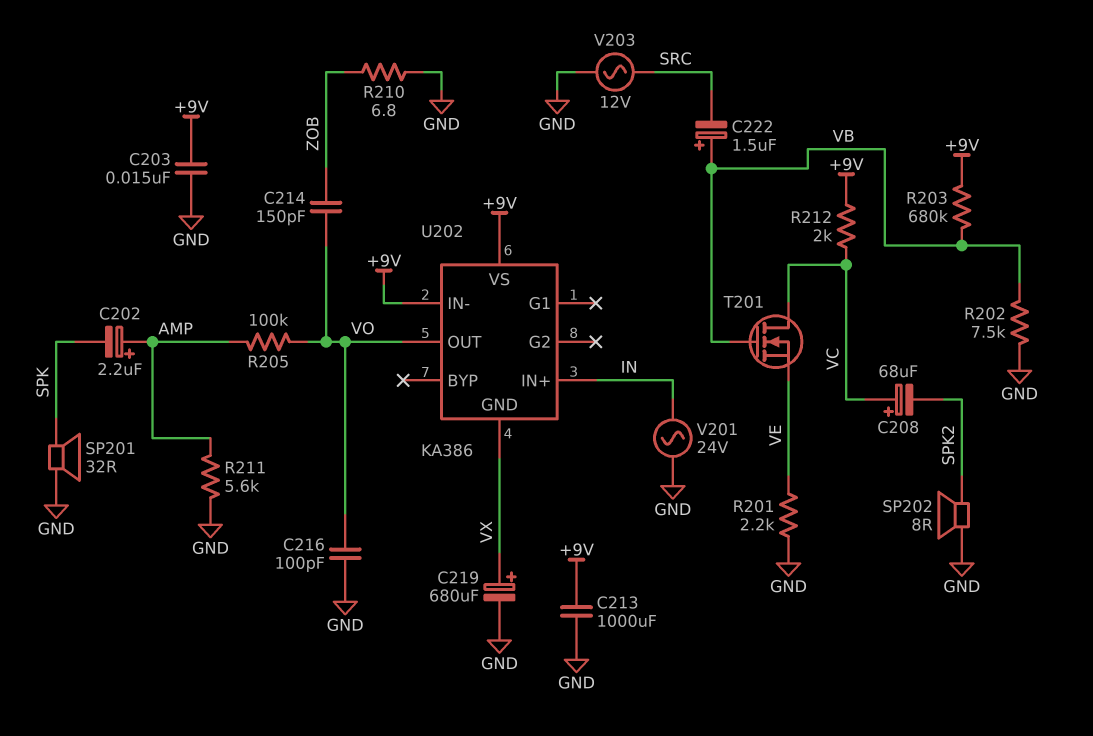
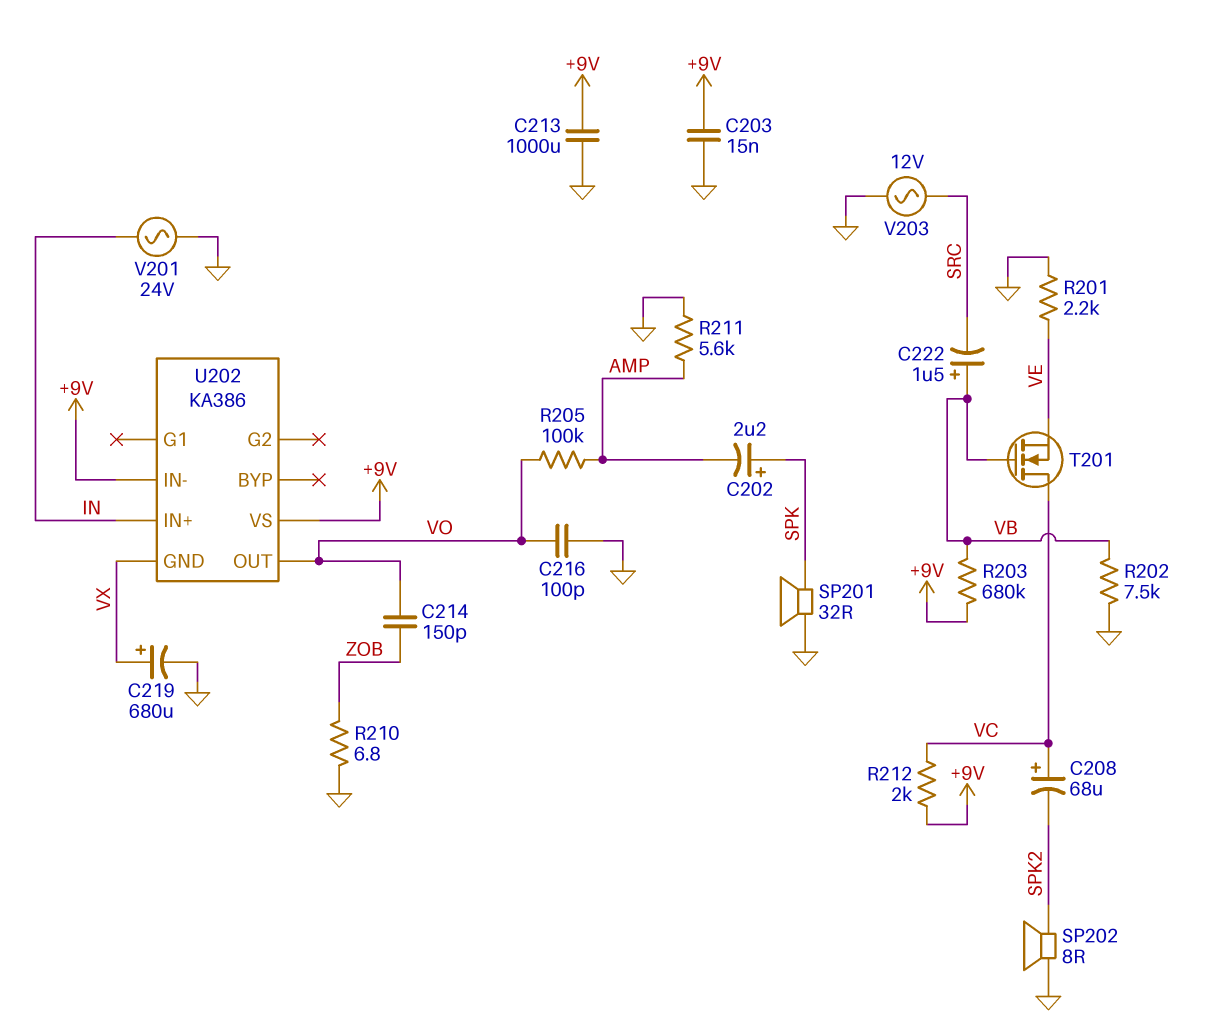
C202: 2.2uF (plus AMP, minus SPK) -> 2.2uF (plus SPK, minus AMP)

